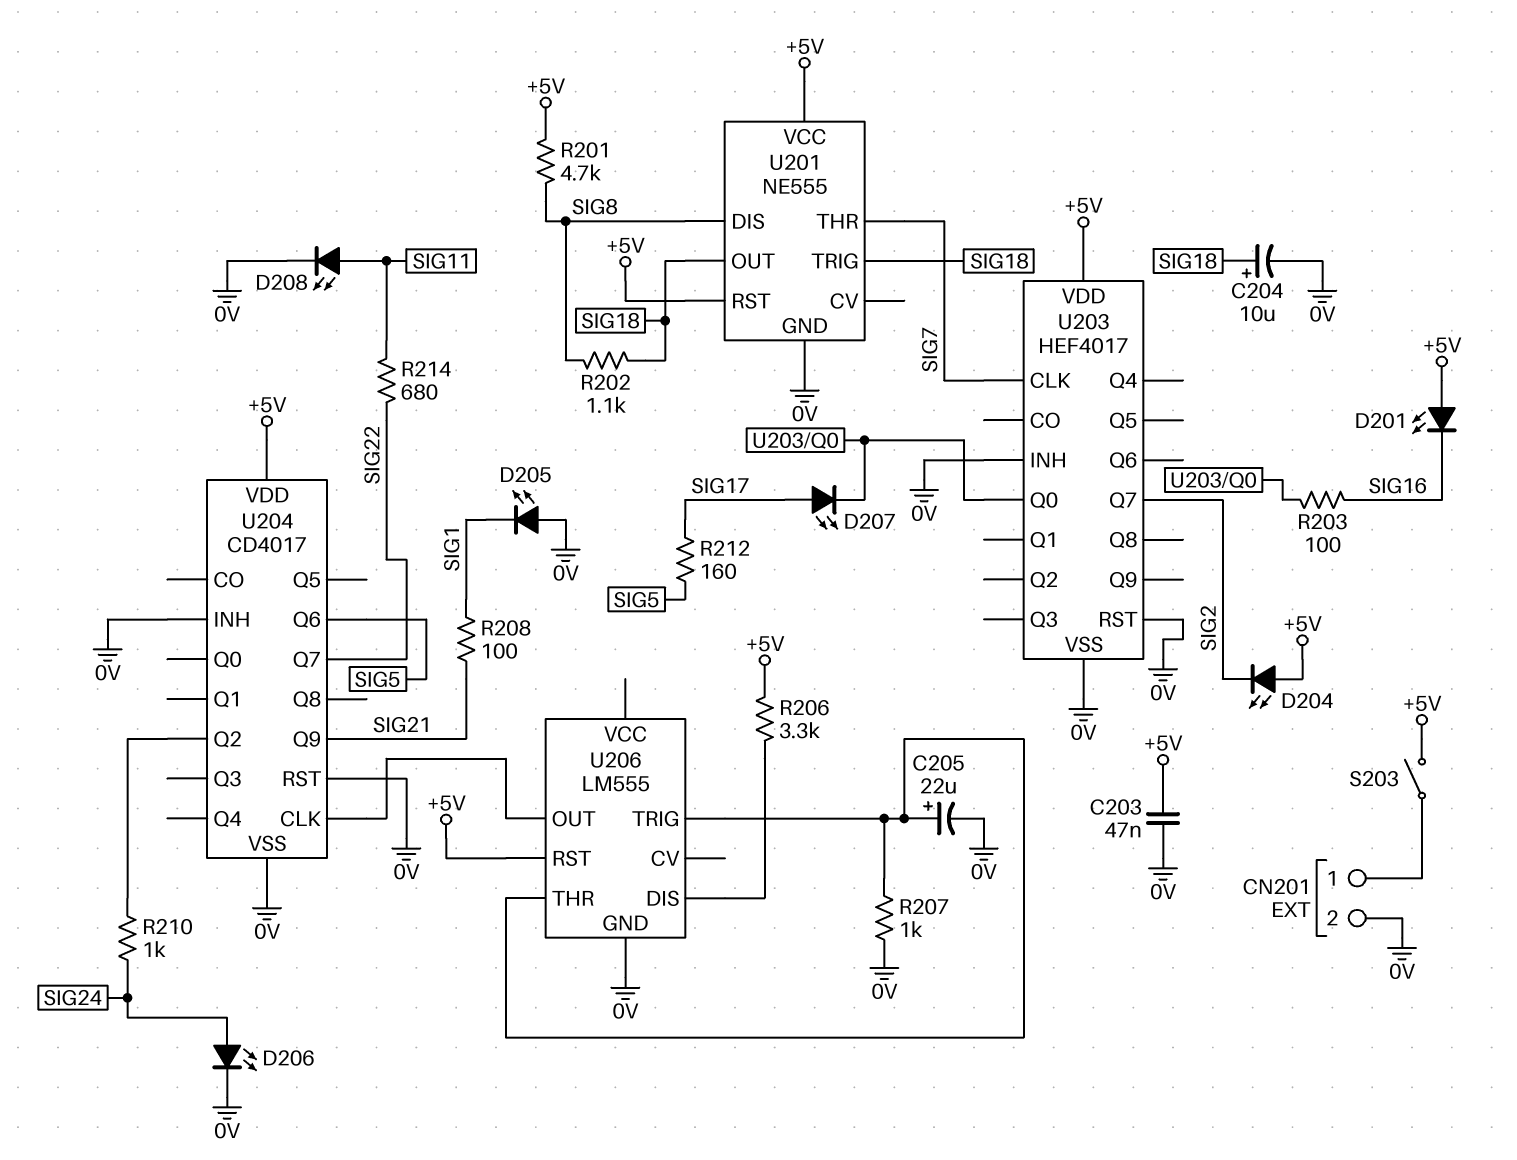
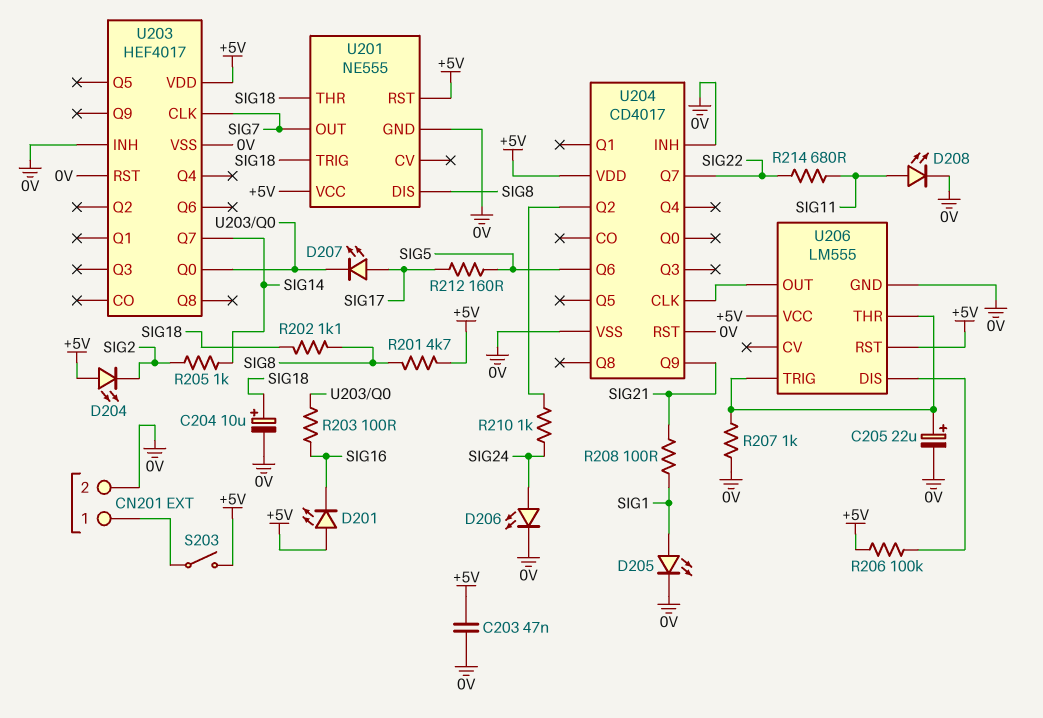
D205: LED (A 0V, K SIG1) -> LED (A SIG1, K 0V)
R205: none -> 1k (SIG2, SIG14)
R206: 3.3k (+5V, U206/DIS) -> 100k (+5V, U206/DIS)
U201 pin OUT: SIG18 -> SIG7
U201 pin THR: SIG7 -> SIG18
U203 pin Q7: SIG2 -> SIG14
U206 pin VCC: none -> +5V

